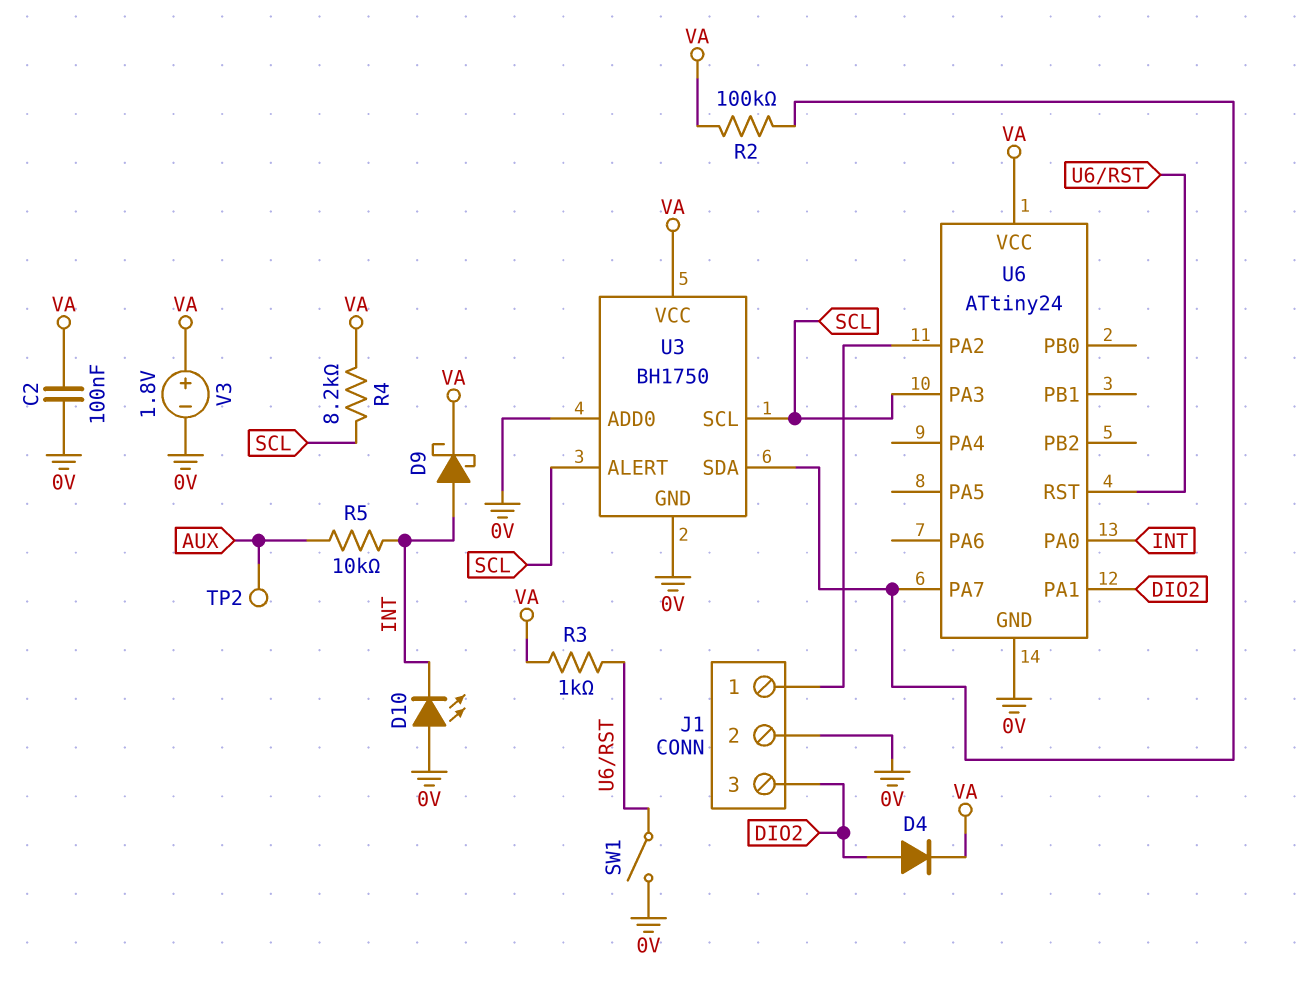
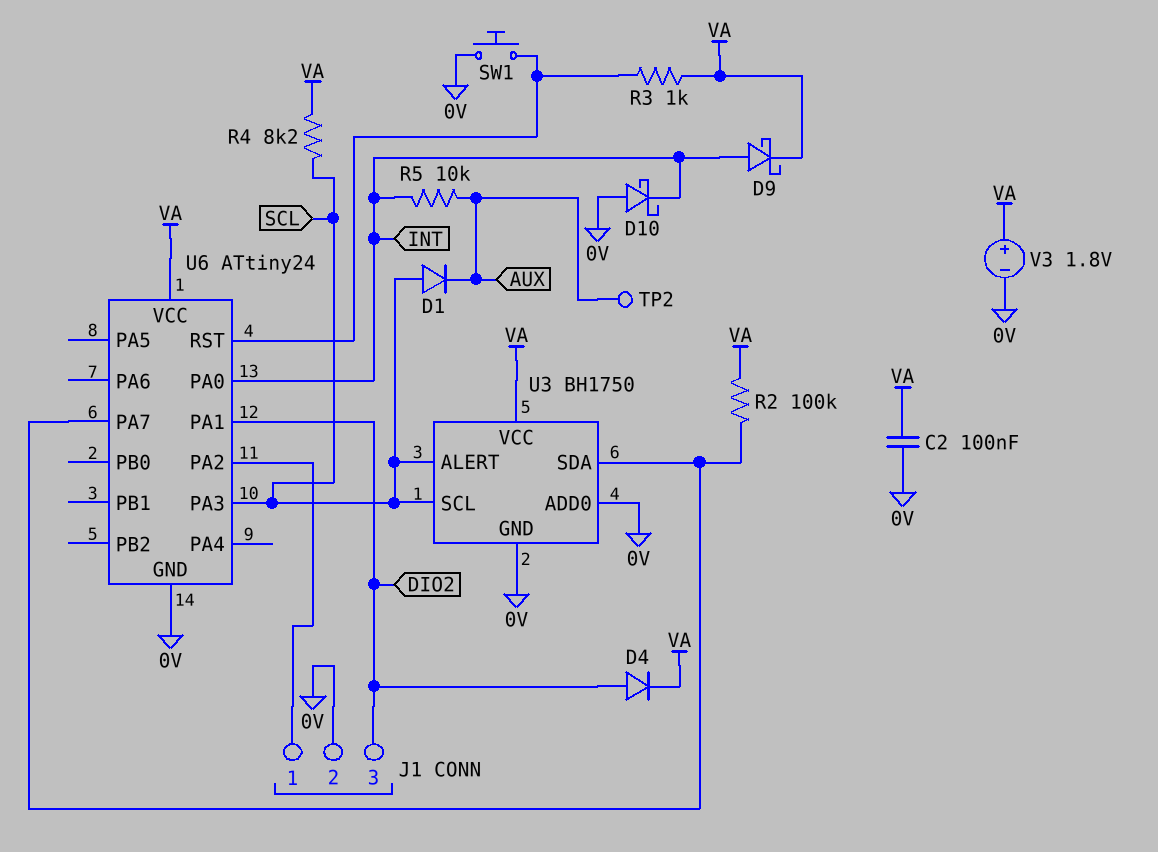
D1: none -> diode (A SCL, K AUX)
D10: LED (A 0V, K INT) -> schottky (A 0V, K INT)
SW1: switch (0V, U6/RST) -> button (0V, U6/RST)

